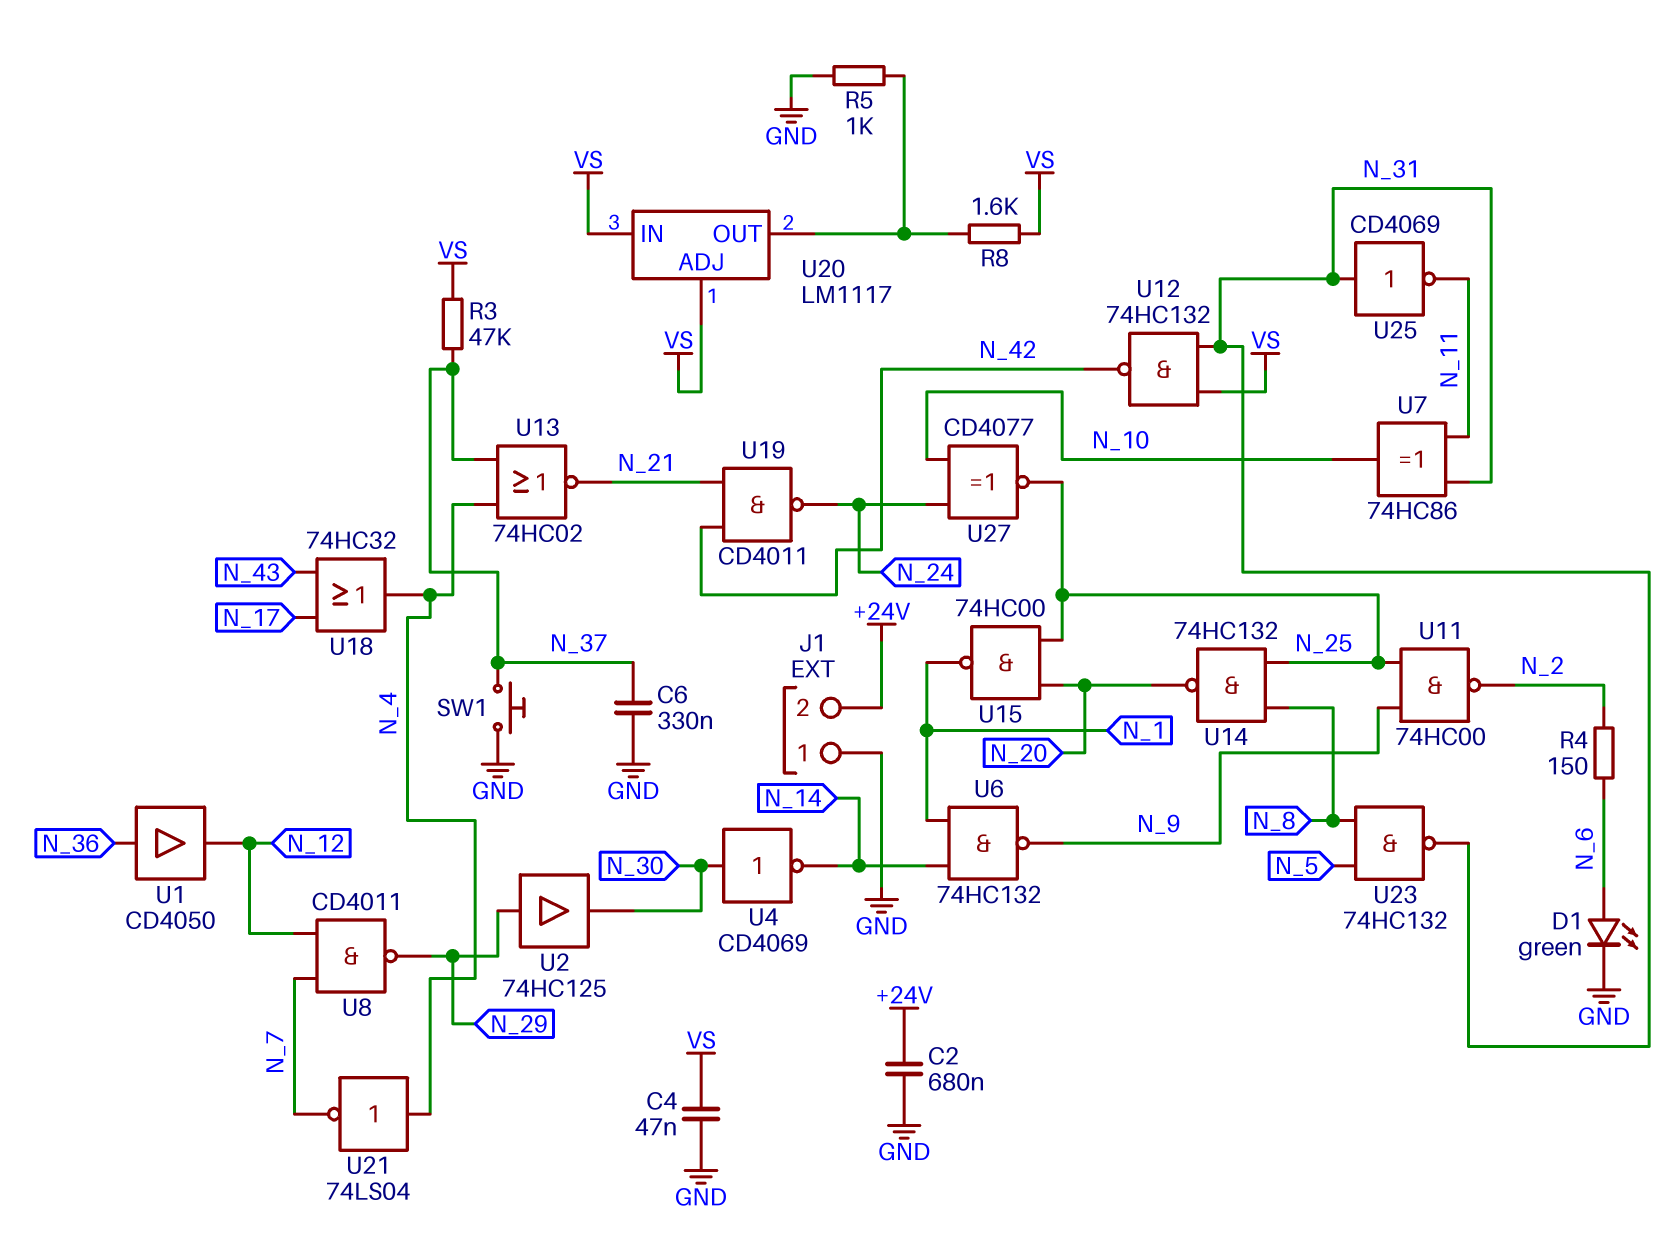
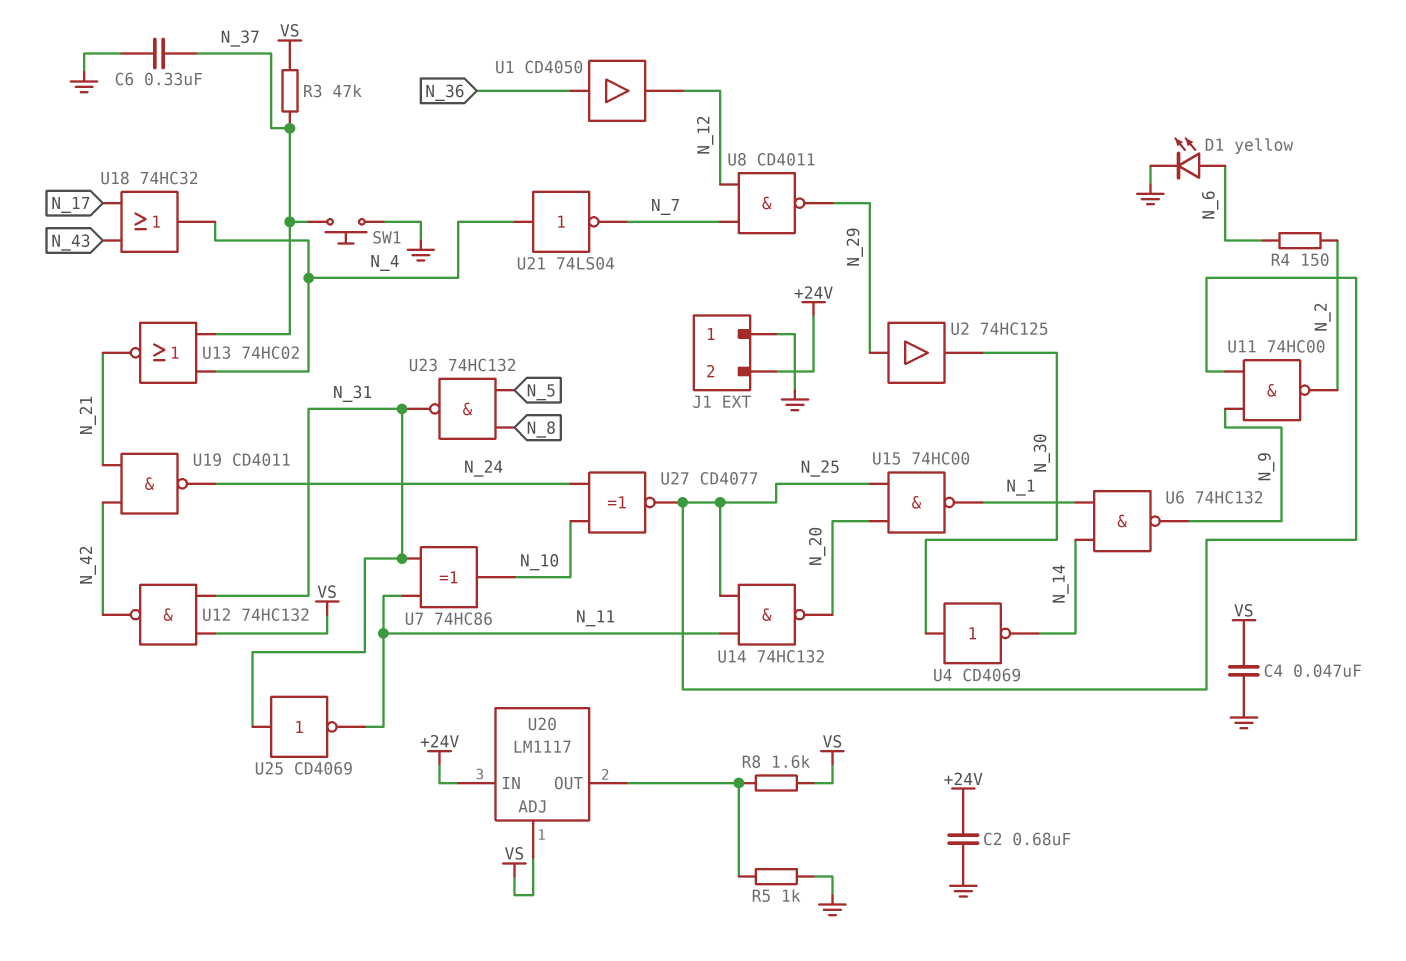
D1: LED green (A N_6, K GND) -> LED yellow (A N_6, K GND)
U14: NAND 74HC132 (in N_8, in N_25, out N_20) -> NAND 74HC132 (in N_11, in N_25, out N_20)
U20 pin IN: VS -> +24V

